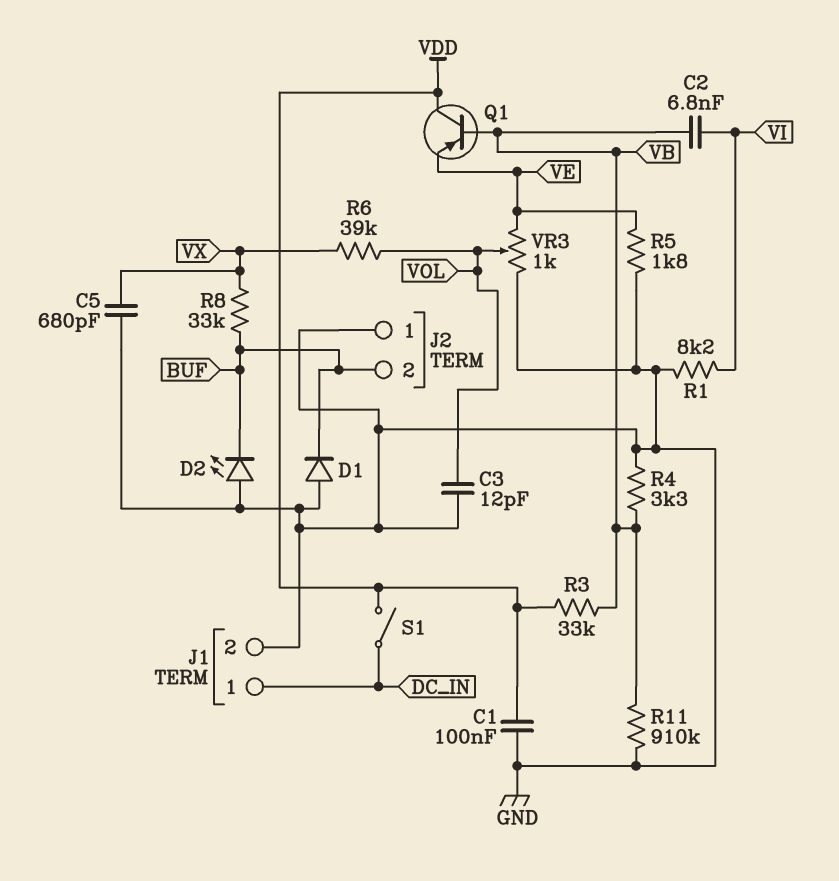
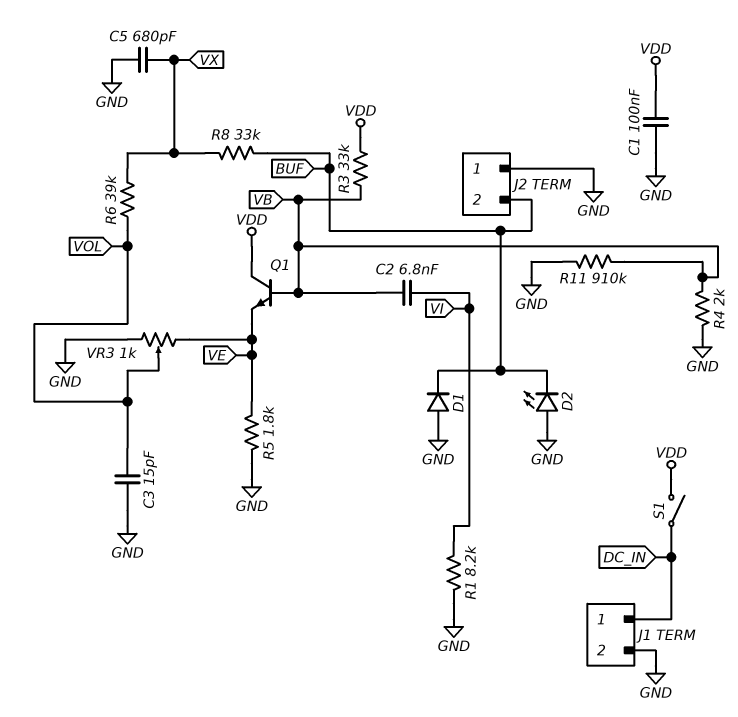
C3: 12pF (GND, VOL) -> 15pF (GND, VOL)
Q1: PNP (B VB, C VDD, E VE) -> NPN (B VB, C VDD, E VE)
R4: 3.3k (GND, VB) -> 2k (GND, VB)

